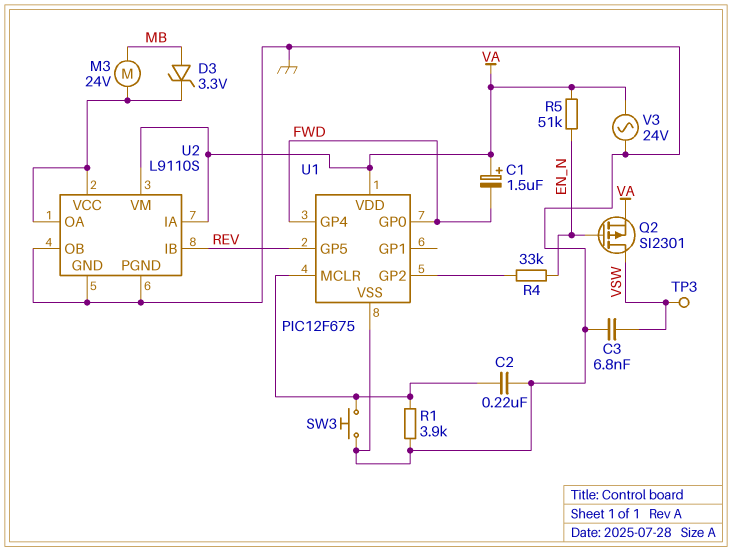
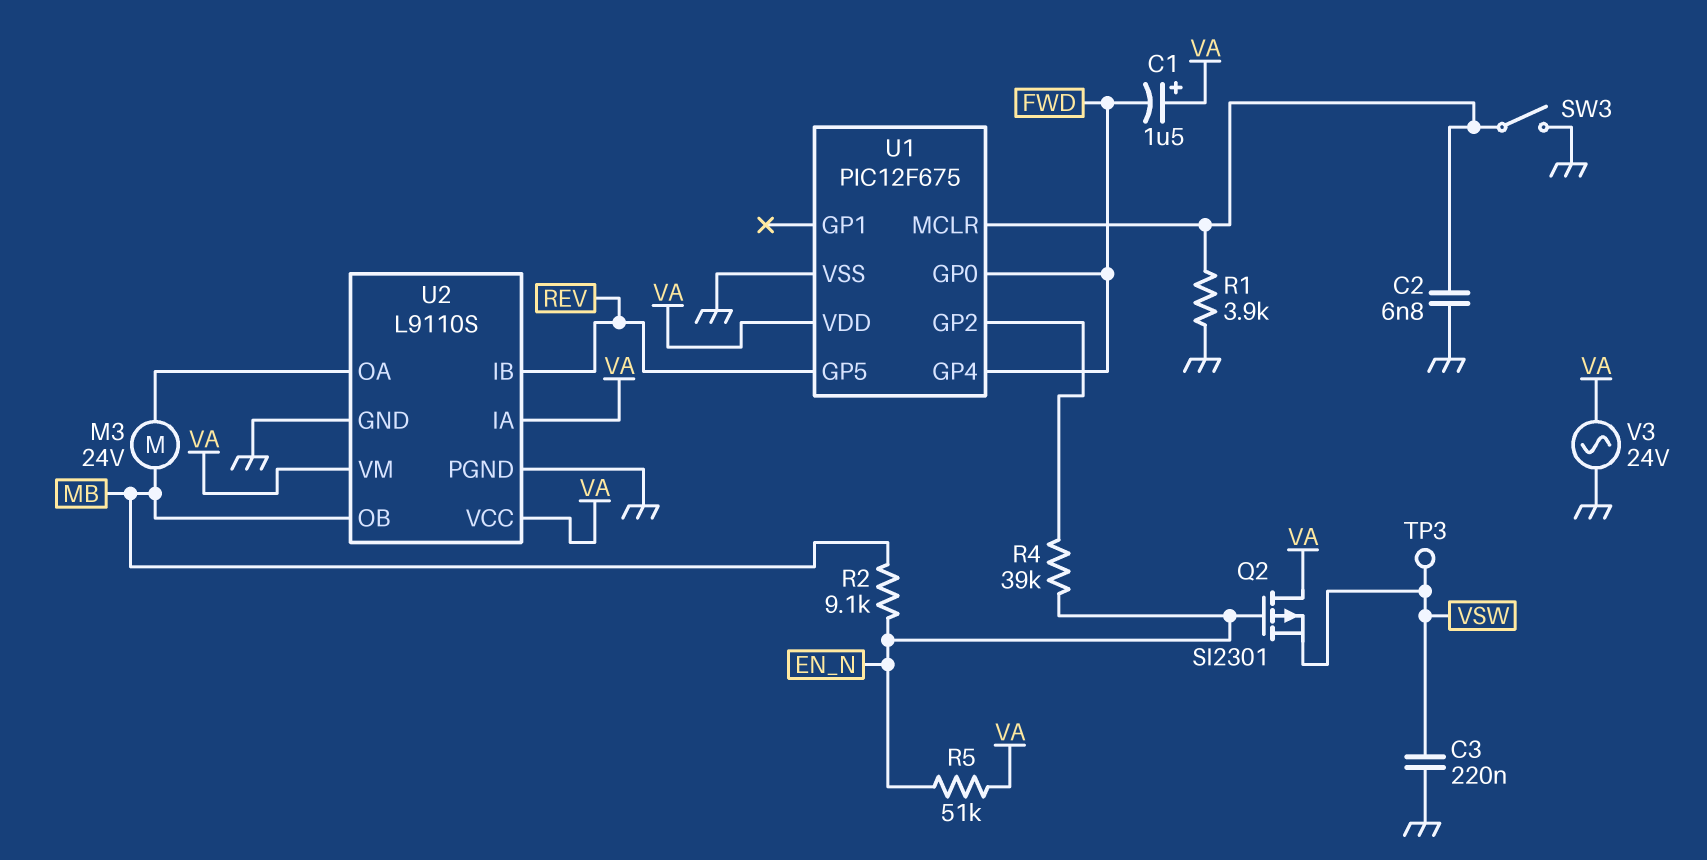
C2: 220nF (GND, U1/MCLR) -> 6.8nF (GND, U1/MCLR)
C3: 6.8nF (GND, VSW) -> 220nF (GND, VSW)
D3: zener 3.3V (A MB, K U2/OA) -> none
Q2: PMOS SI2301 (G EN_N, D VSW, S VA) -> PMOS SI2301 (G EN_N, D VA, S VSW)
R2: none -> 9.1k (EN_N, MB)
R4: 33k (EN_N, U1/GP2) -> 39k (EN_N, U1/GP2)
SW3: button (GND, U1/MCLR) -> switch (GND, U1/MCLR)
U2 pin OB: GND -> MB
U2 pin VCC: U2/OA -> VA

